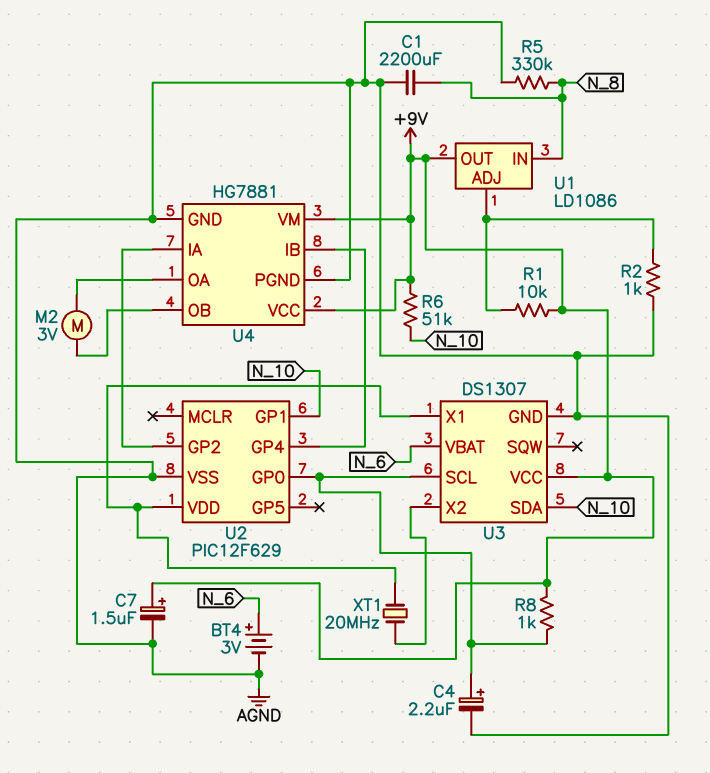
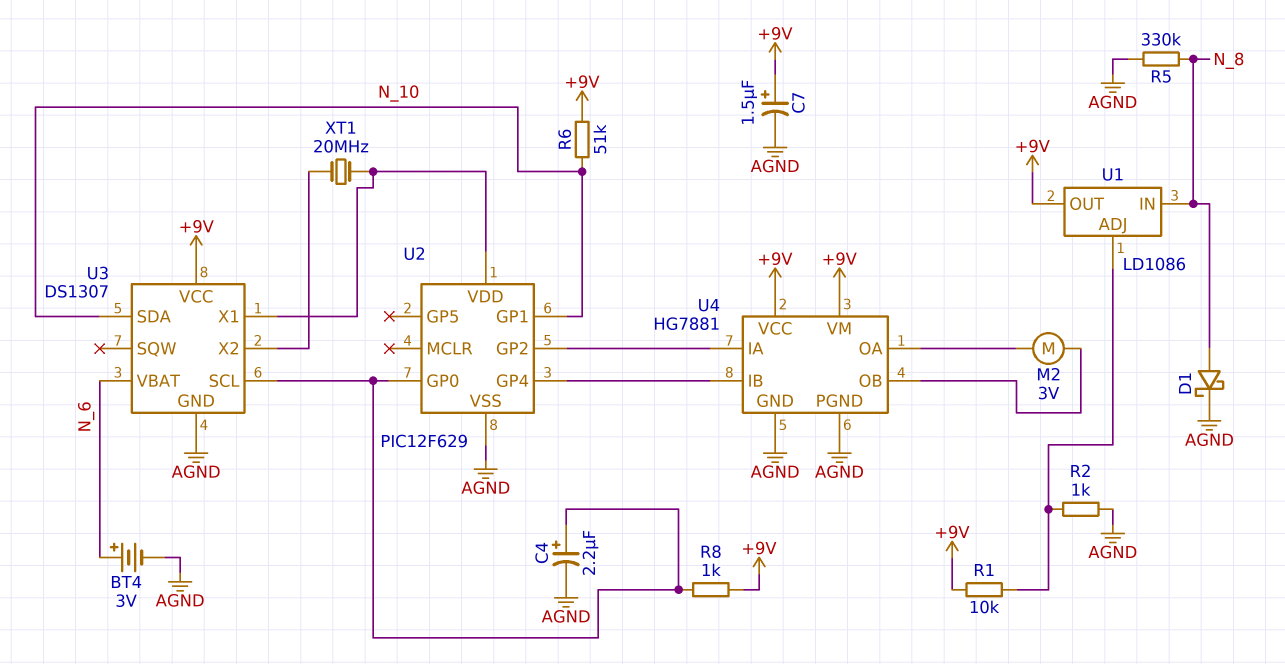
C1: 2200uF (AGND, N_8) -> none
D1: none -> schottky (A N_8, K AGND)

